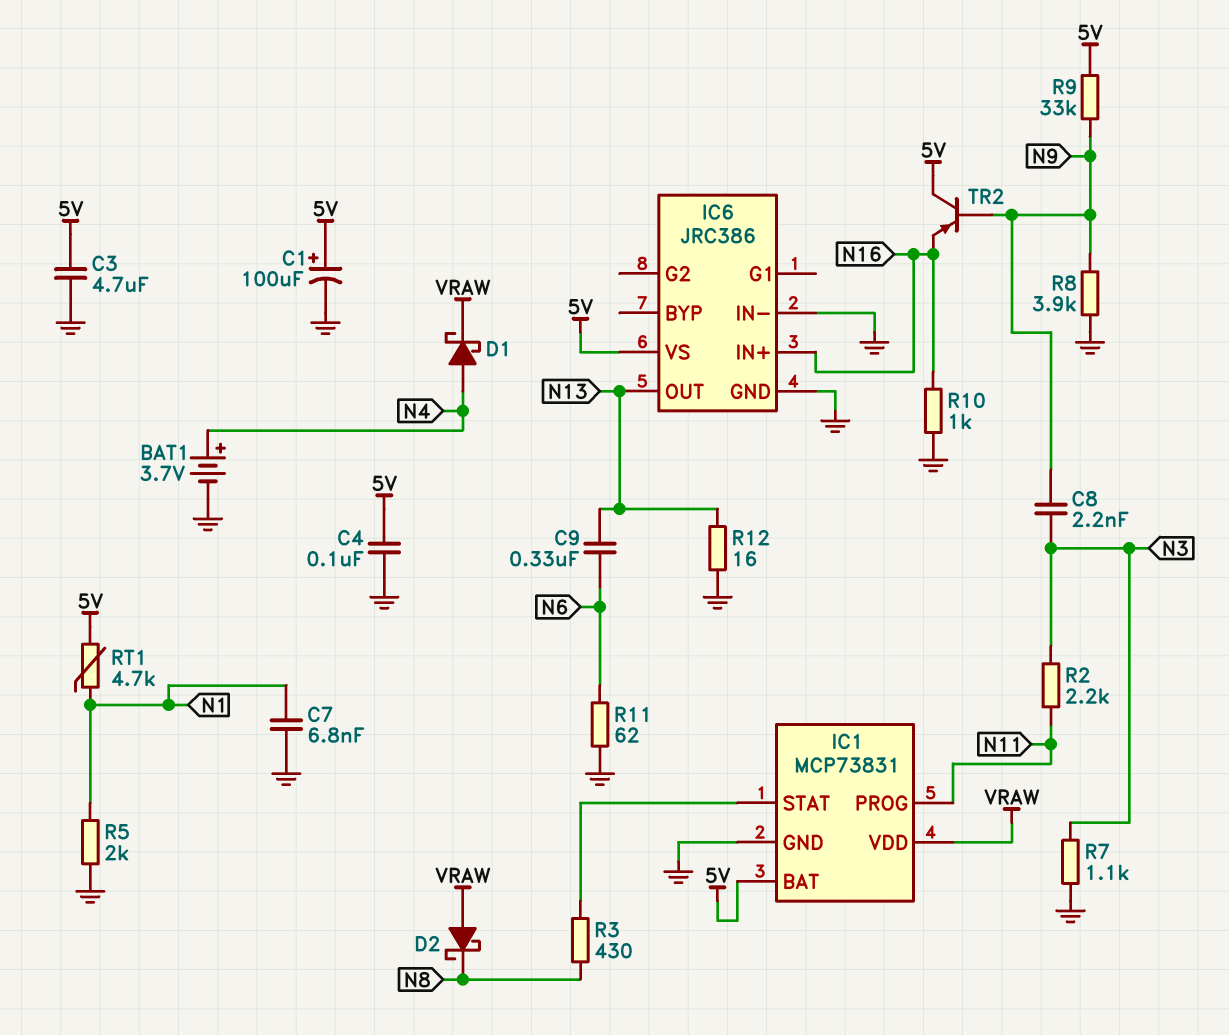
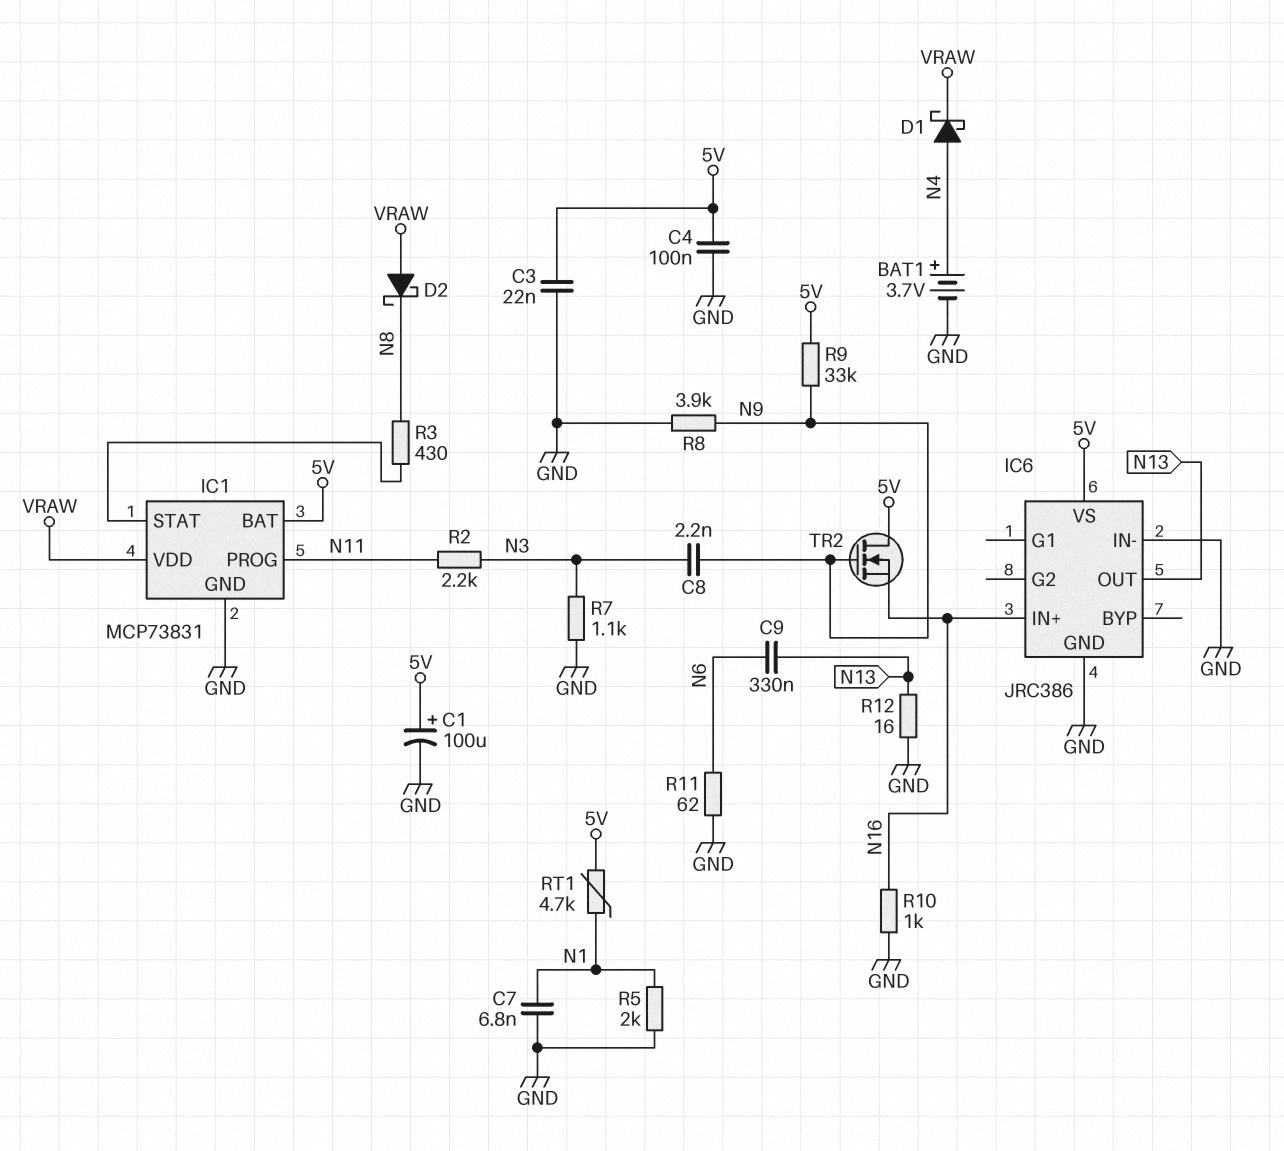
C3: 4.7uF (5V, GND) -> 22nF (5V, GND)
TR2: PNP (B N9, C 5V, E N16) -> NMOS (G N9, D 5V, S N16)

